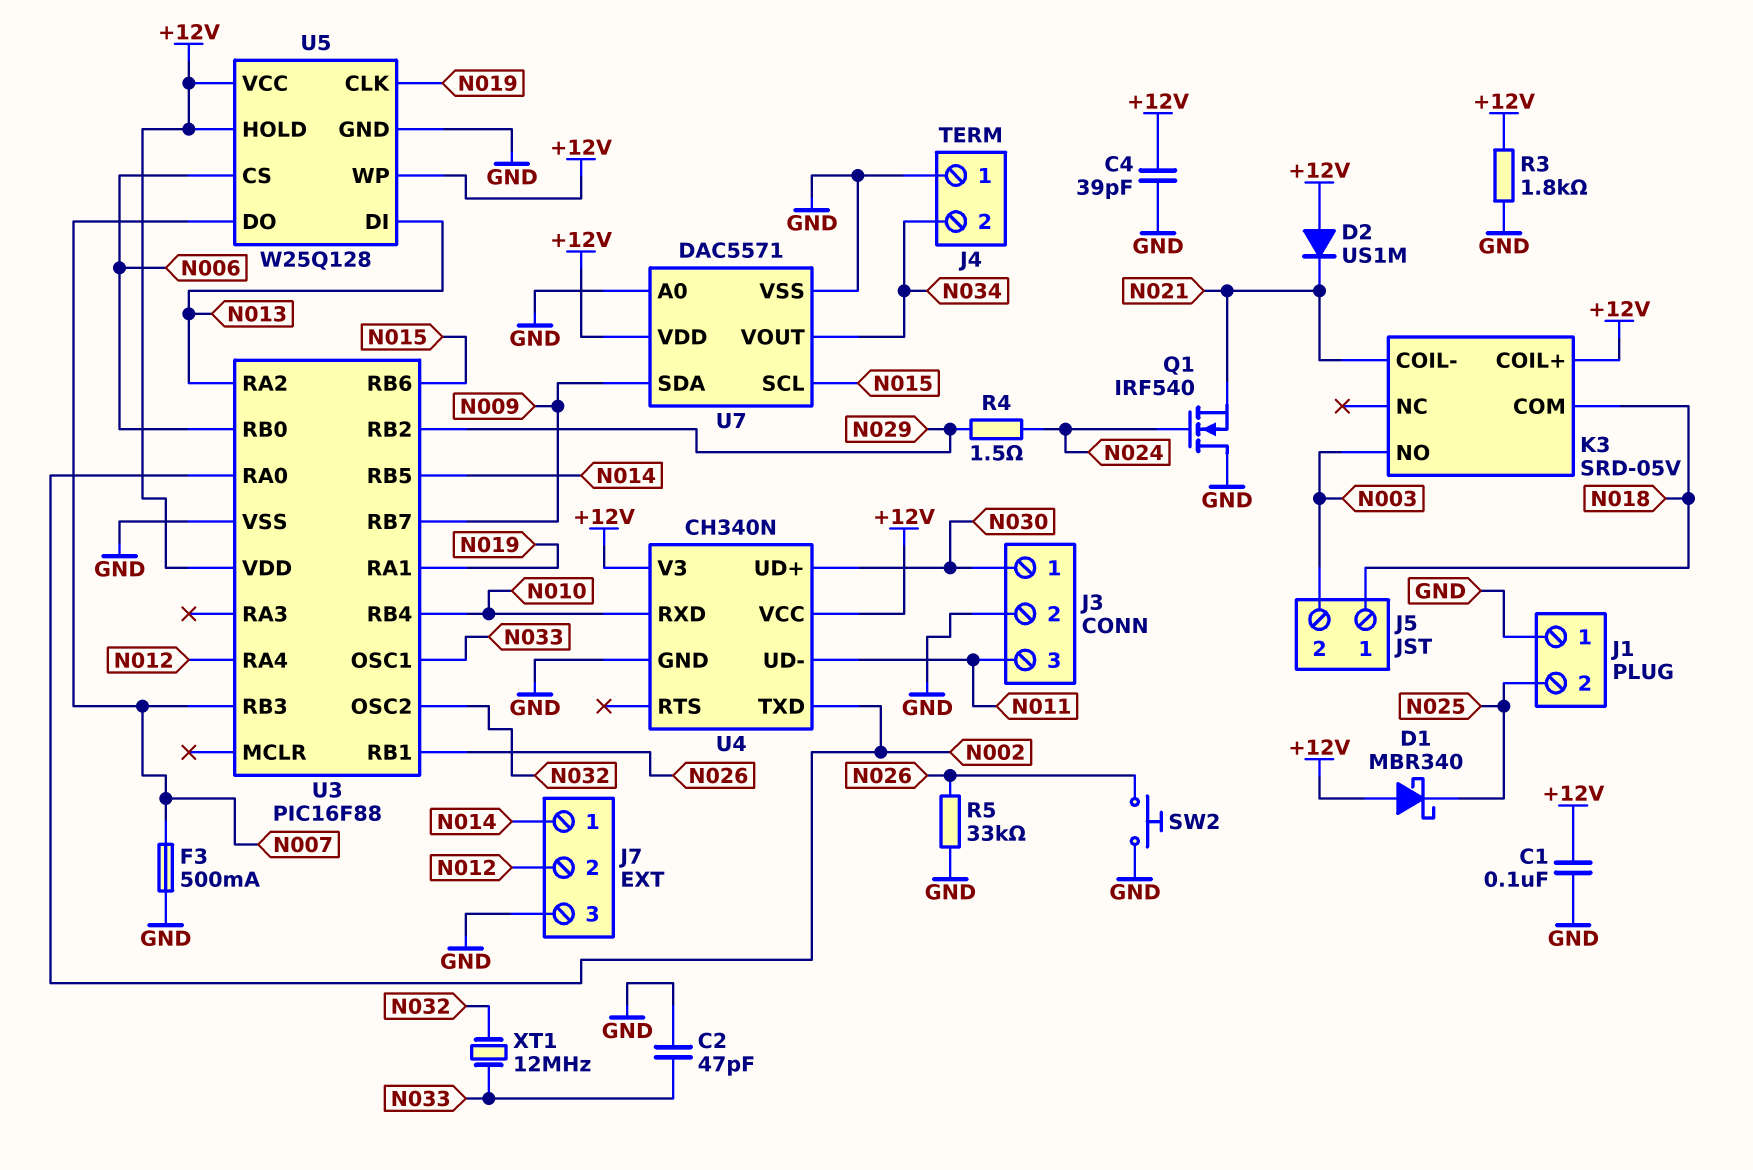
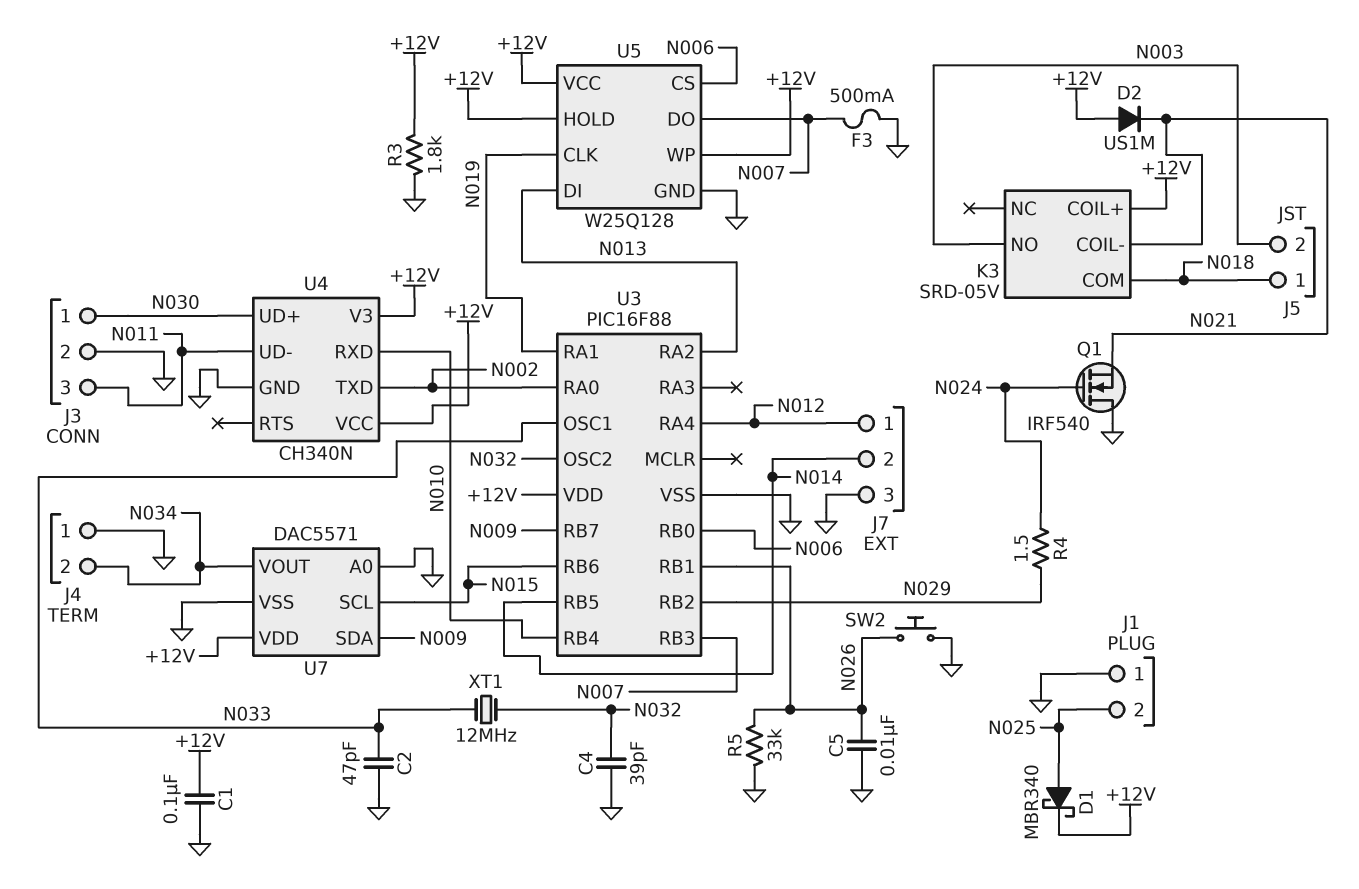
C4: 39pF (+12V, GND) -> 39pF (GND, N032)
C5: none -> 10nF (GND, N026)
D1: schottky MBR340 (A +12V, K N025) -> schottky MBR340 (A N025, K +12V)
J7 pin 1: N014 -> N012
J7 pin 2: N012 -> N014

